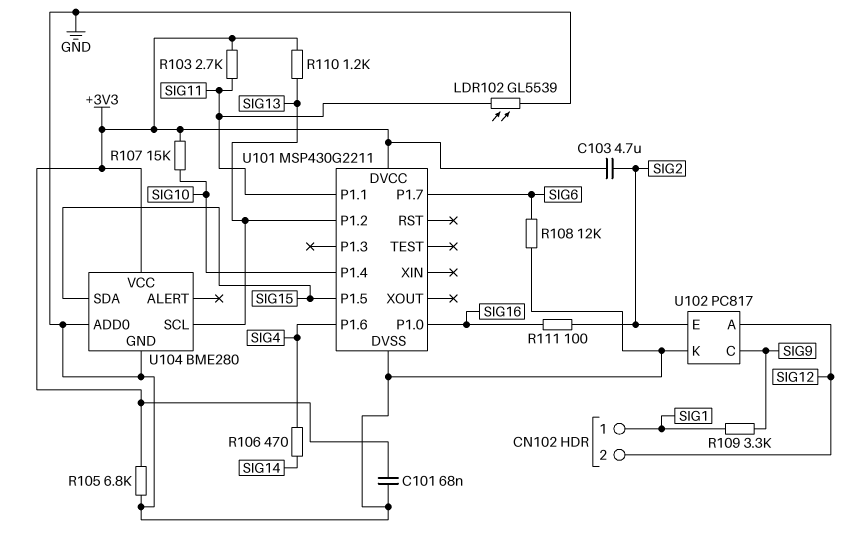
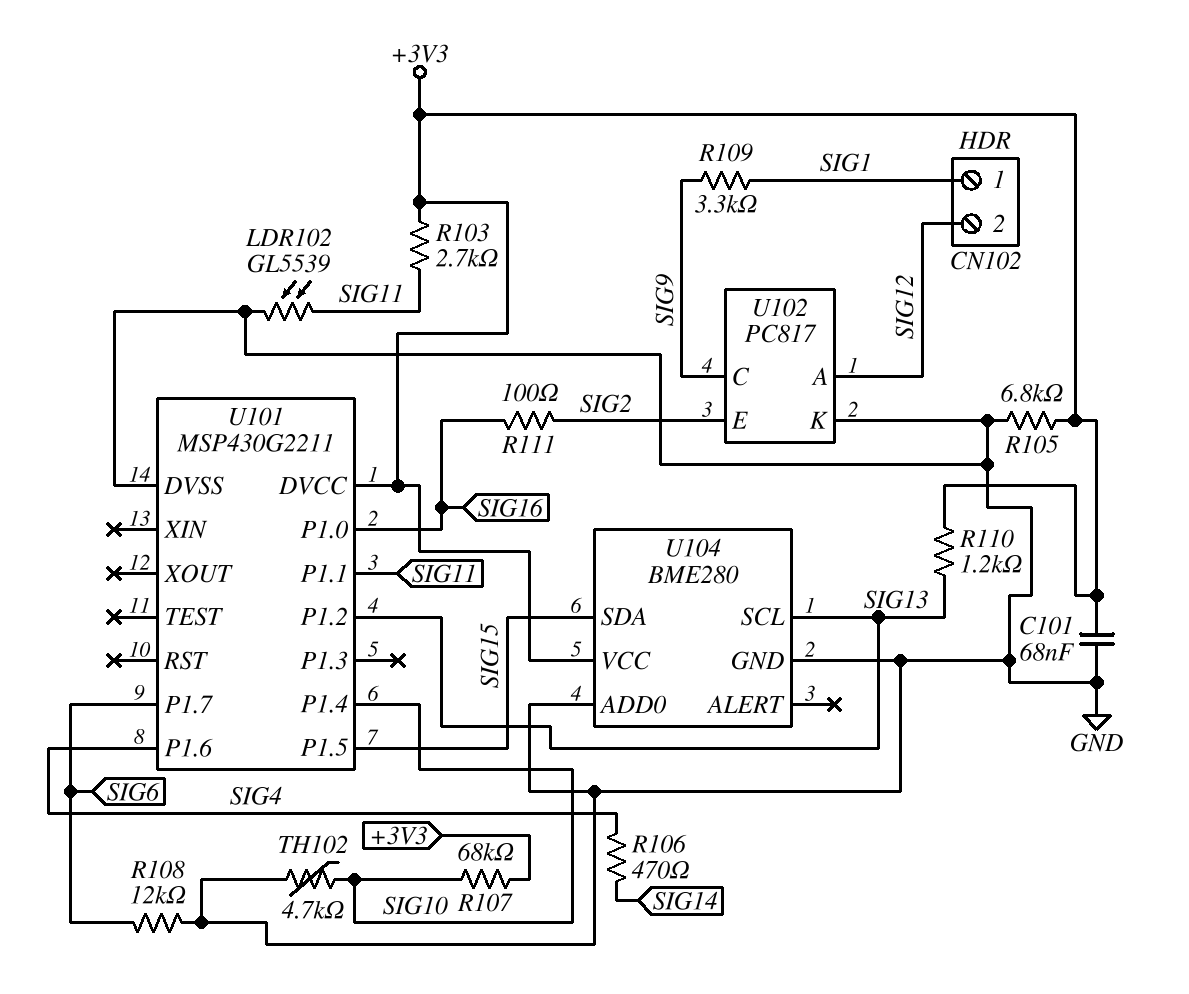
C103: 4.7uF (+3V3, SIG2) -> none
R107: 15k (+3V3, SIG10) -> 68k (+3V3, SIG10)
TH102: none -> 4.7k (GND, SIG10)

